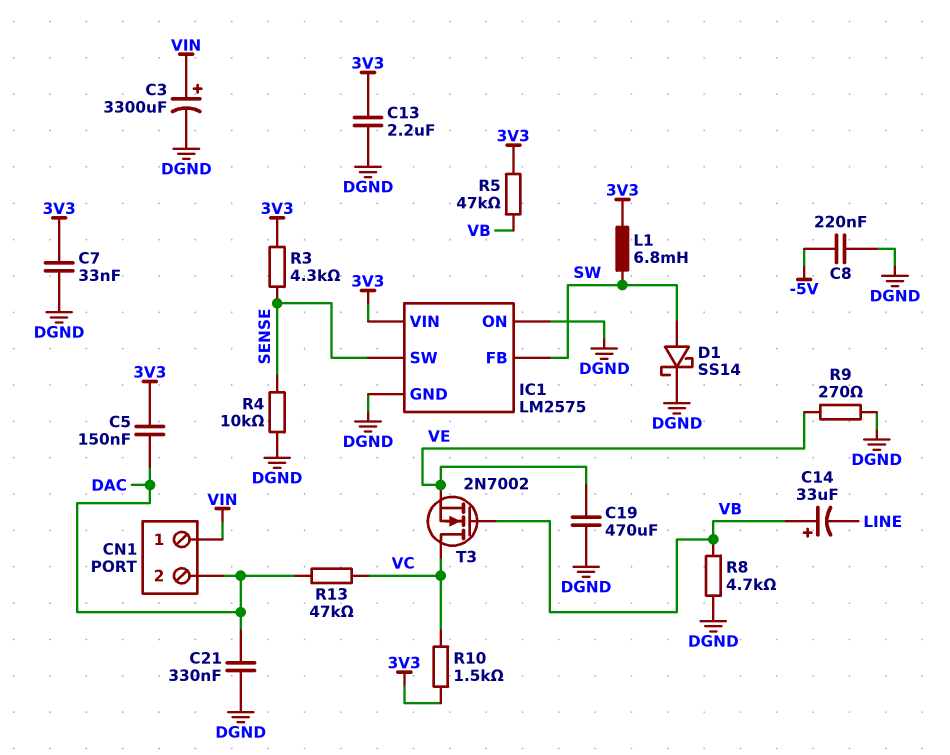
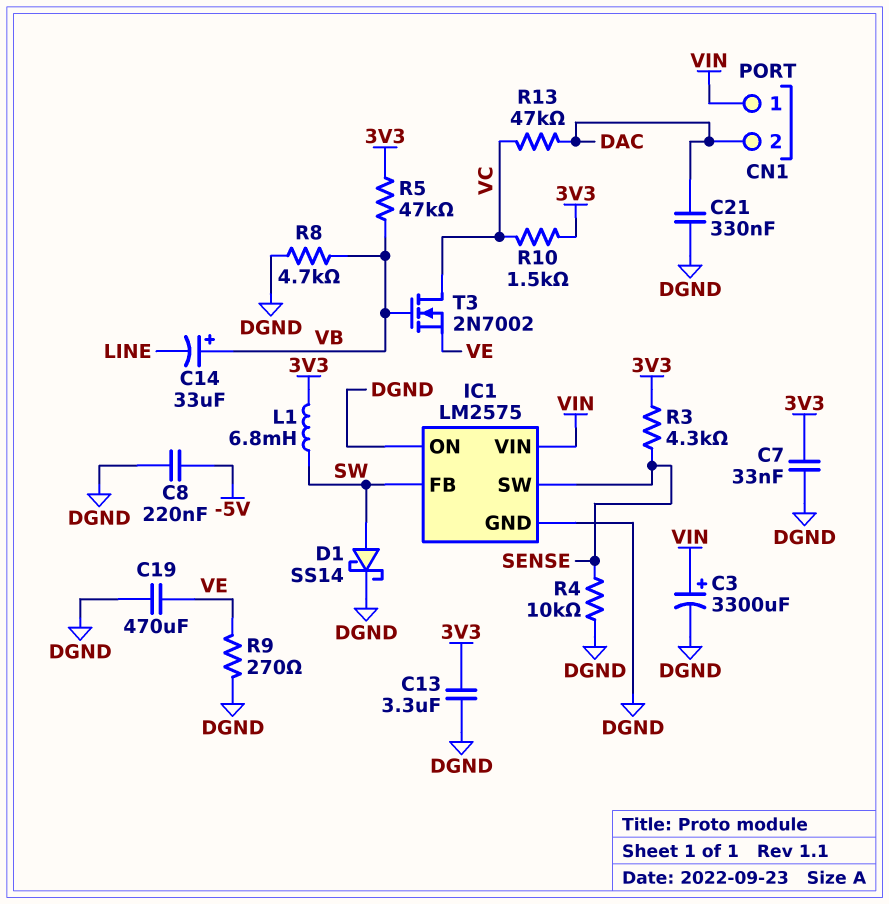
C5: 150nF (3V3, DAC) -> none
C13: 2.2uF (3V3, DGND) -> 3.3uF (3V3, DGND)
IC1 pin VIN: 3V3 -> VIN

